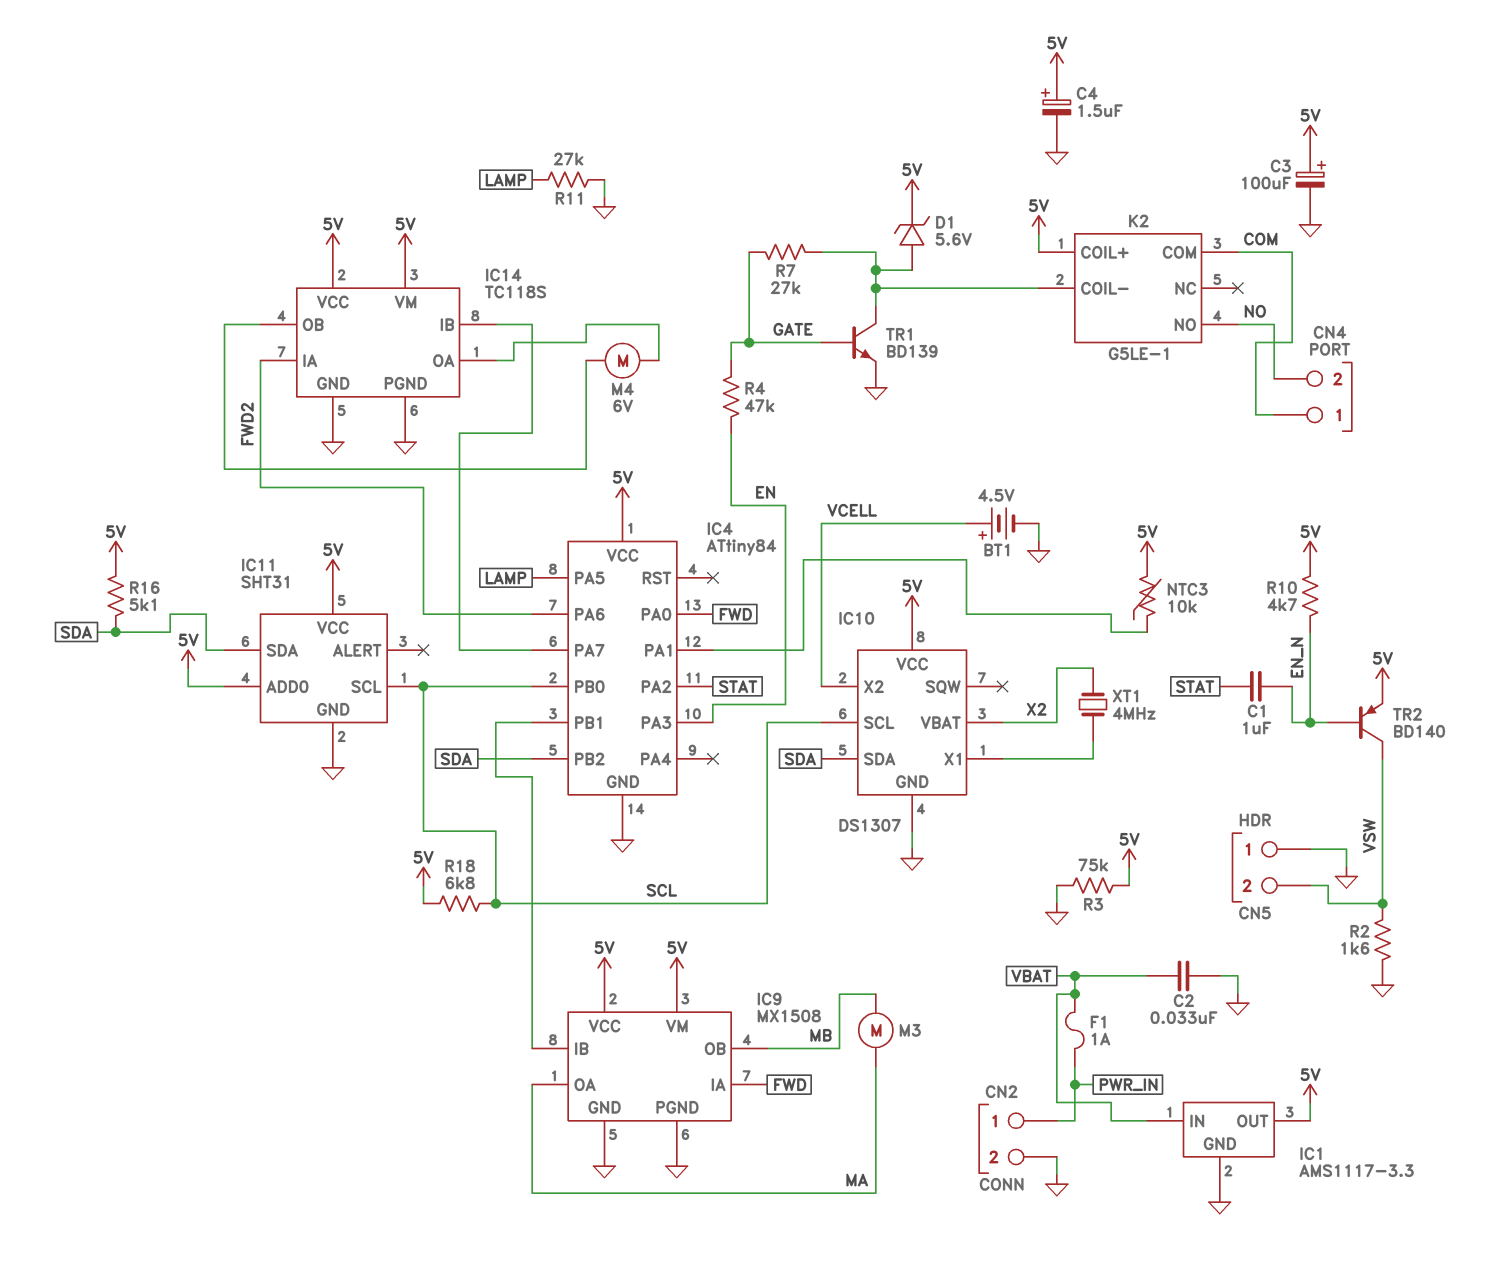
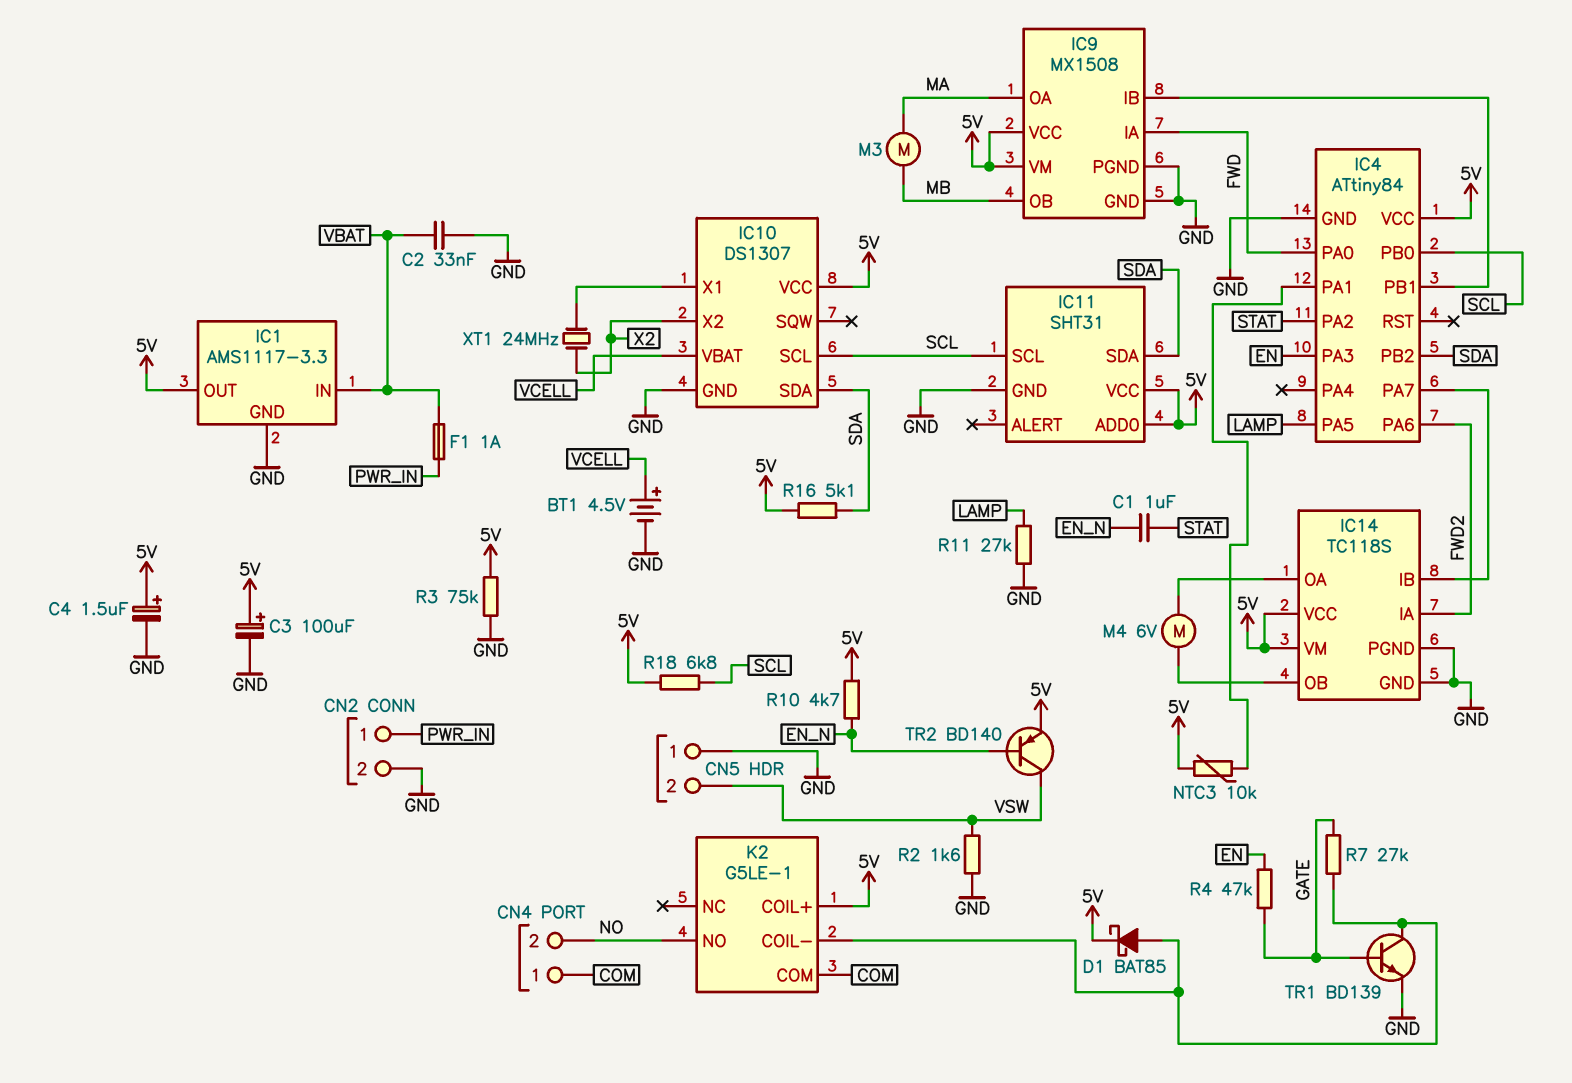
D1: zener 5.6V (A K2/COIL-, K 5V) -> schottky BAT85 (A K2/COIL-, K 5V)
IC10 pin VBAT: X2 -> VCELL
IC10 pin X2: VCELL -> X2
XT1: 4MHz (IC10/X1, X2) -> 24MHz (IC10/X1, X2)

